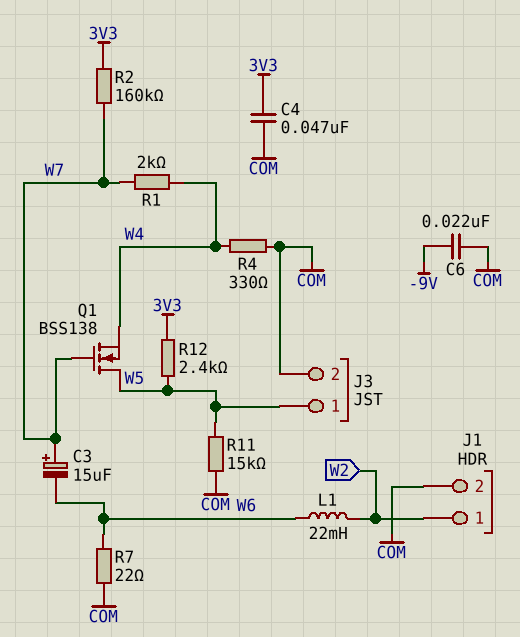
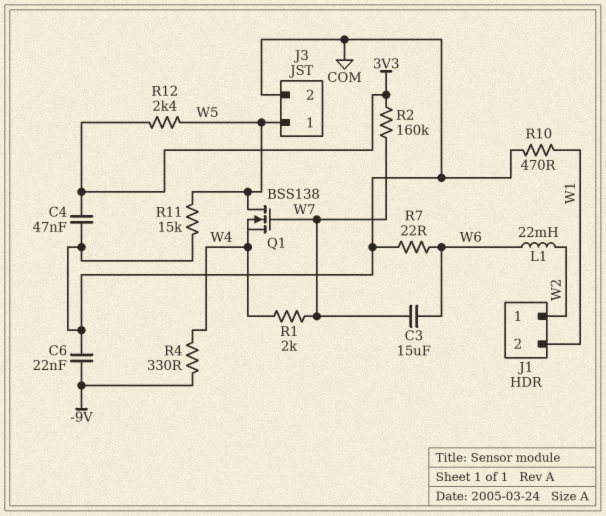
C3: 15uF (plus W7, minus W6) -> 15uF (W6, W7)
J1 pin 2: COM -> W1
R4: 330 (COM, W4) -> 330 (-9V, W4)
R10: none -> 470 (COM, W1)

